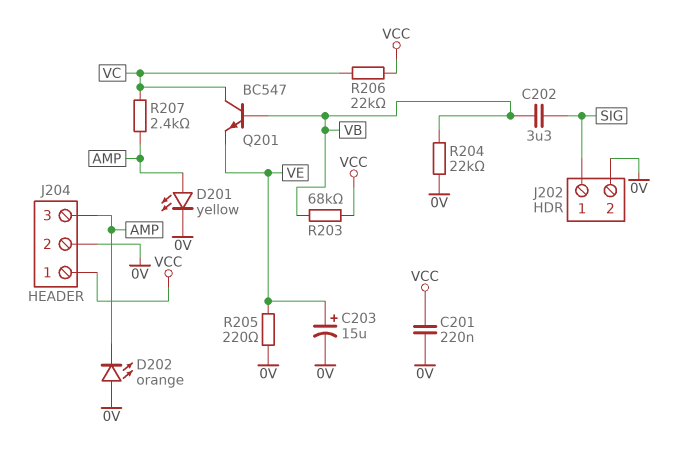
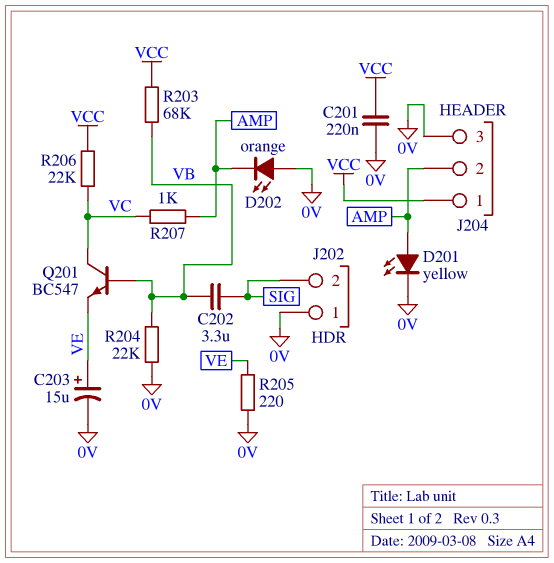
J202 pin 1: SIG -> 0V
J202 pin 2: 0V -> SIG
J204 pin 2: 0V -> AMP
J204 pin 3: AMP -> 0V
R207: 2.4k (AMP, VC) -> 1k (AMP, VC)

